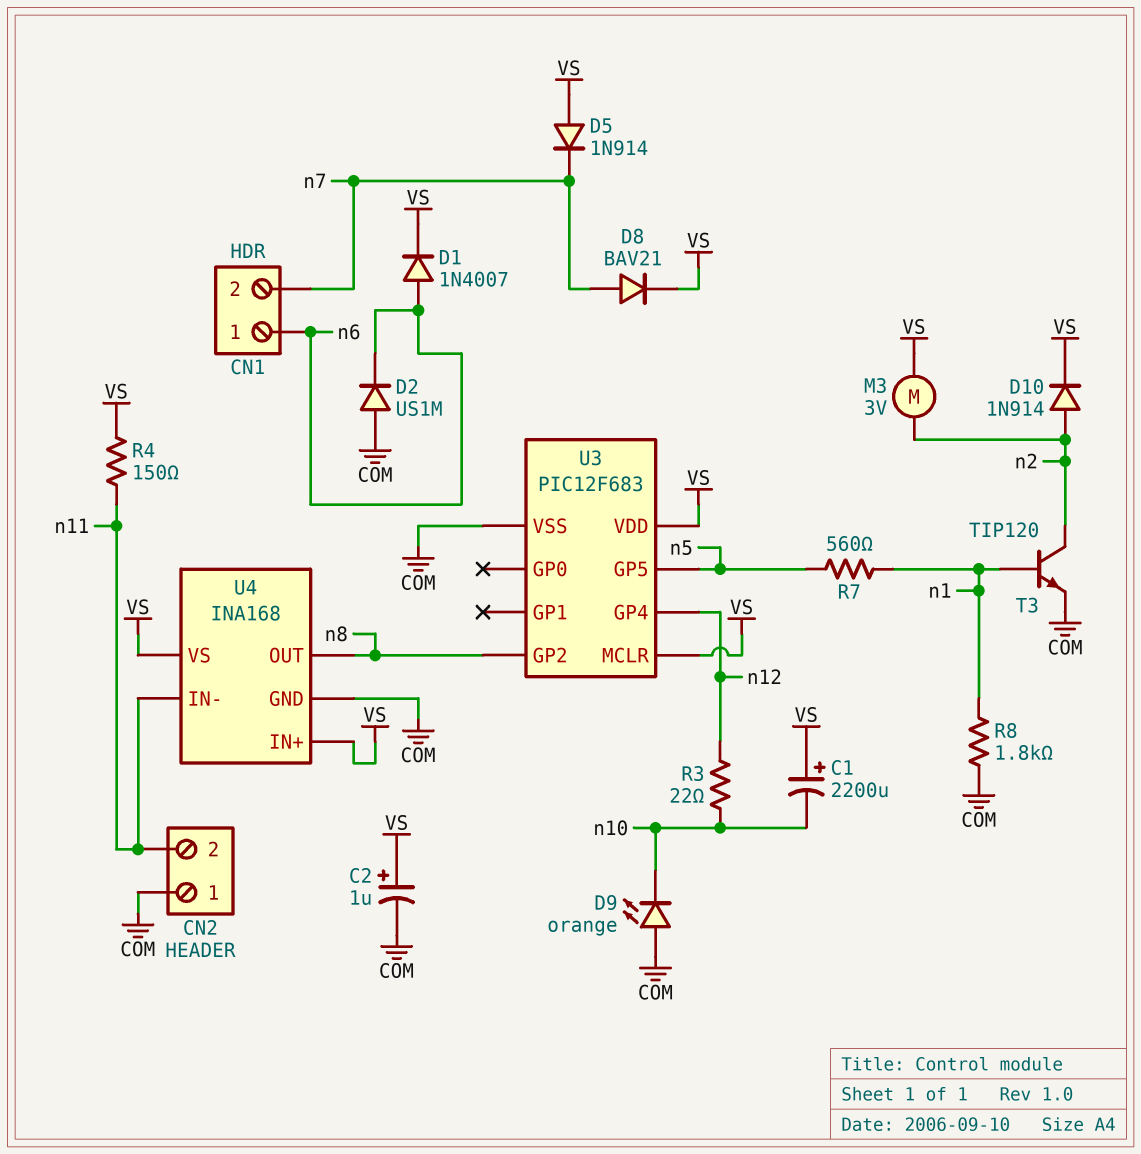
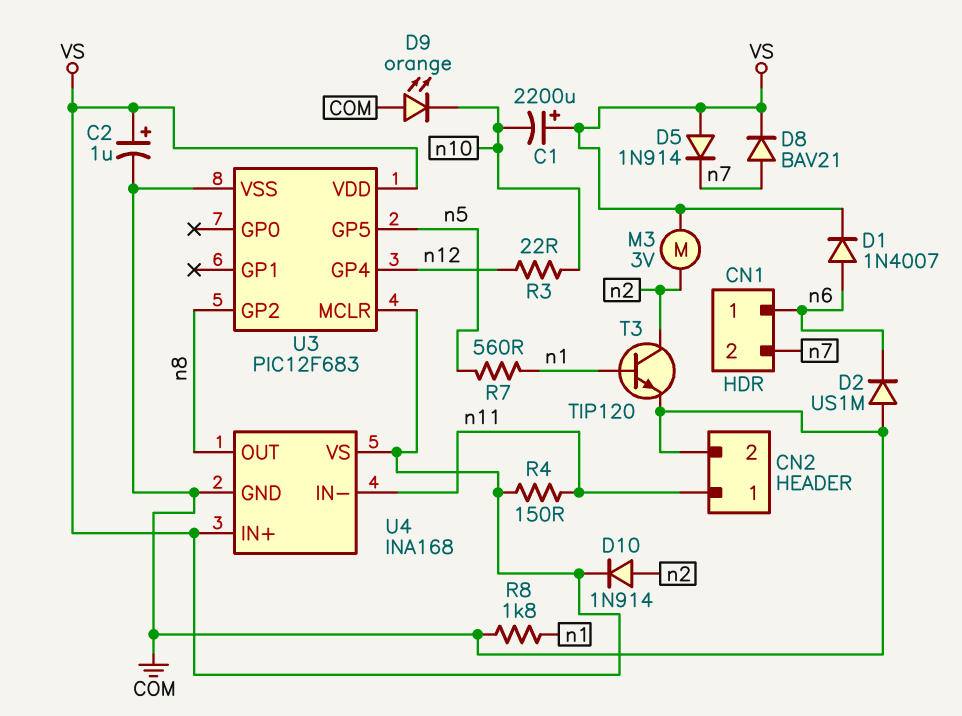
CN2 pin 1: COM -> n11
CN2 pin 2: n11 -> COM

